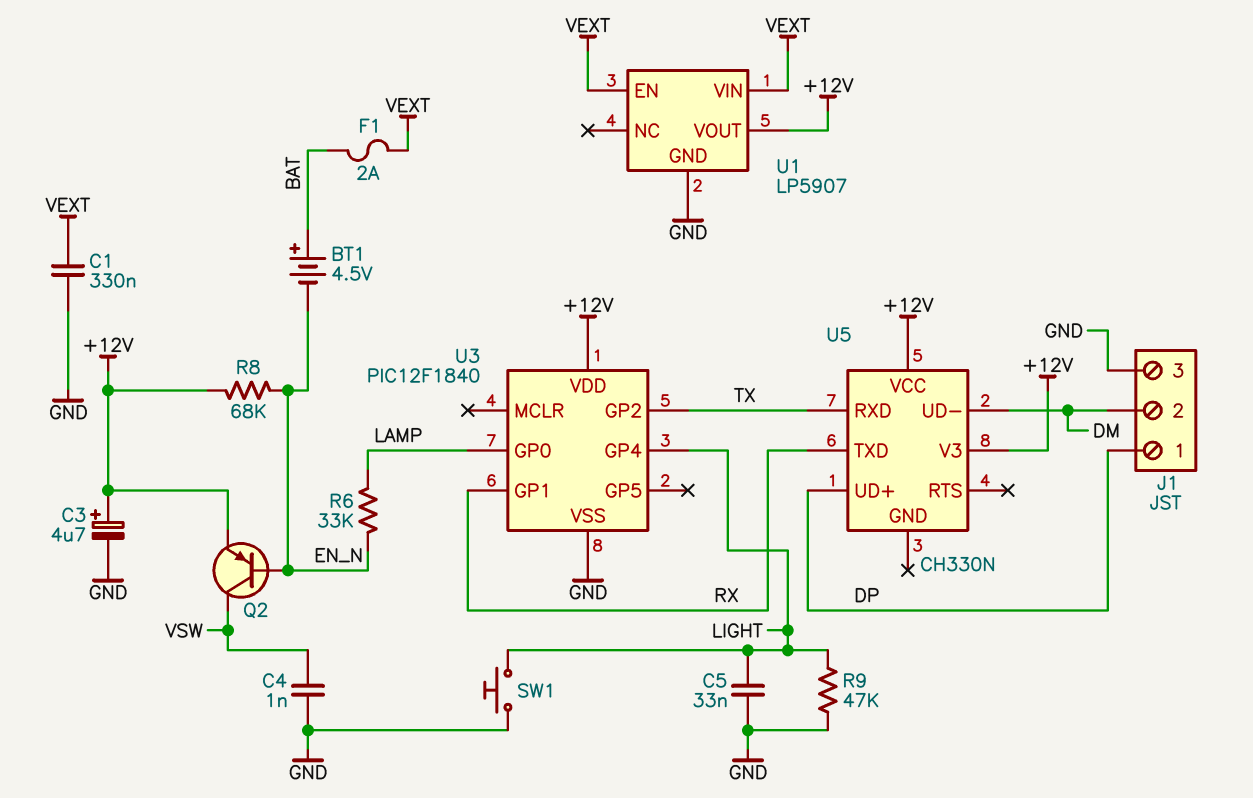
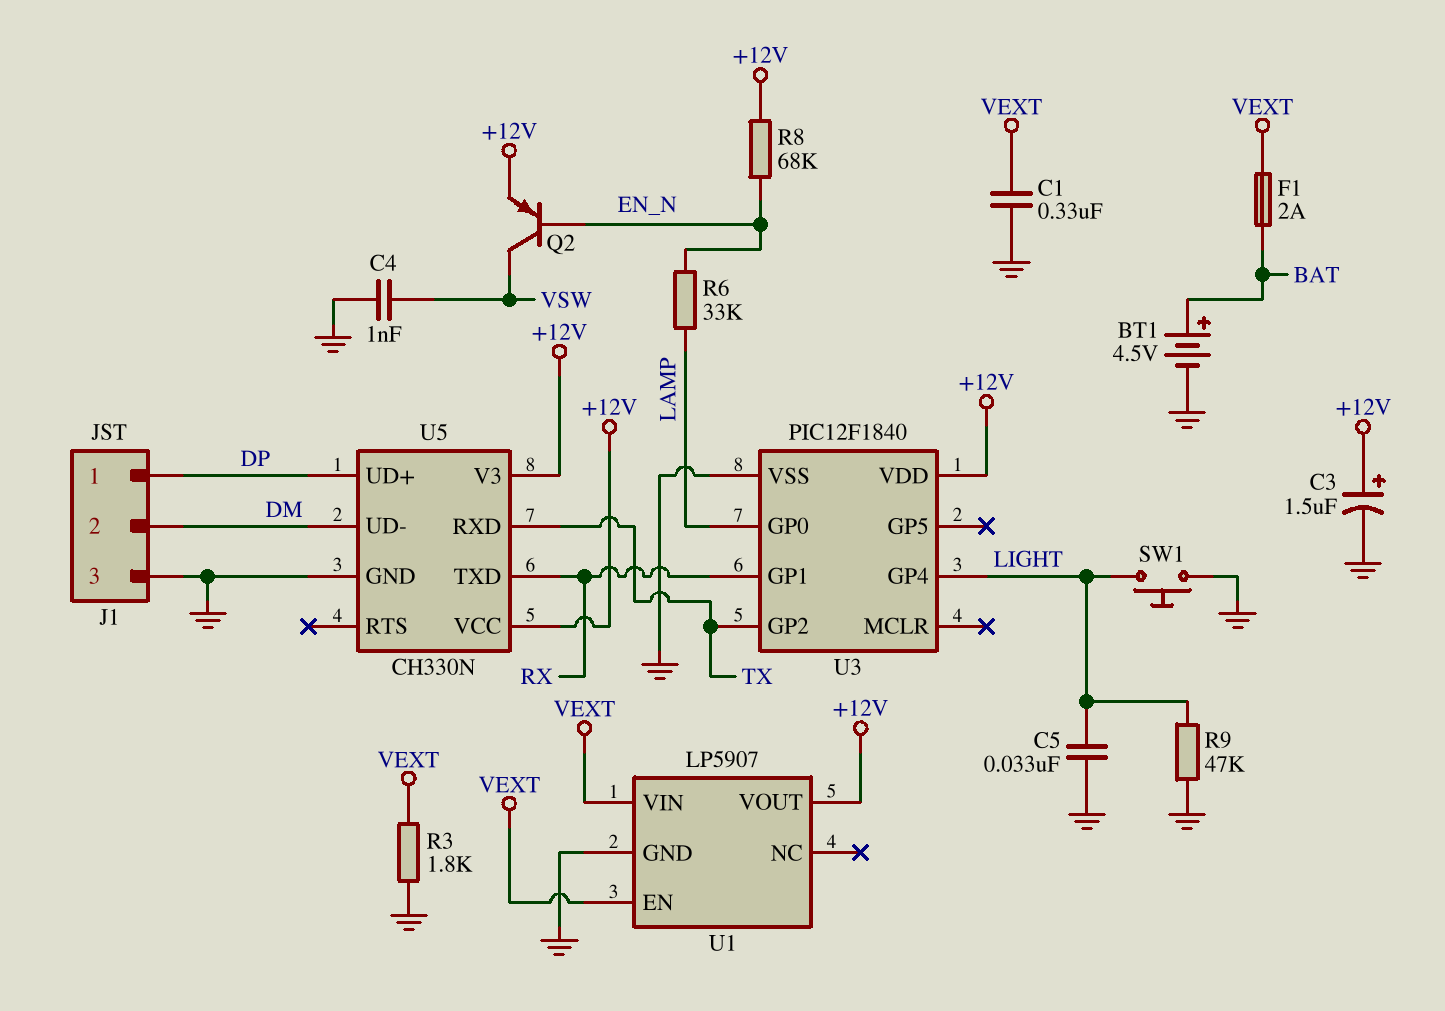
BT1: 4.5V (plus BAT, minus EN_N) -> 4.5V (plus BAT, minus GND)
C3: 4.7uF (plus +12V, minus GND) -> 1.5uF (plus +12V, minus GND)
R3: none -> 1.8k (GND, VEXT)
U5 pin GND: none -> GND

